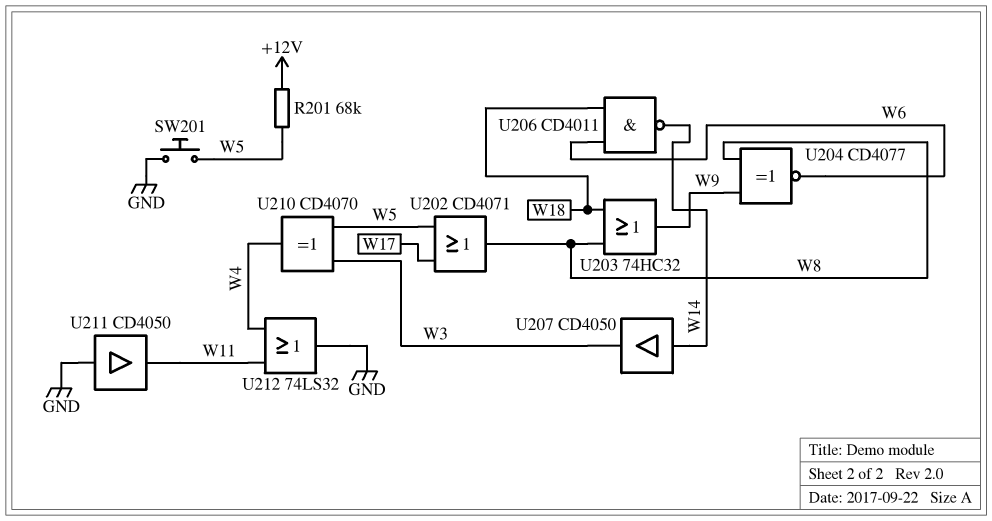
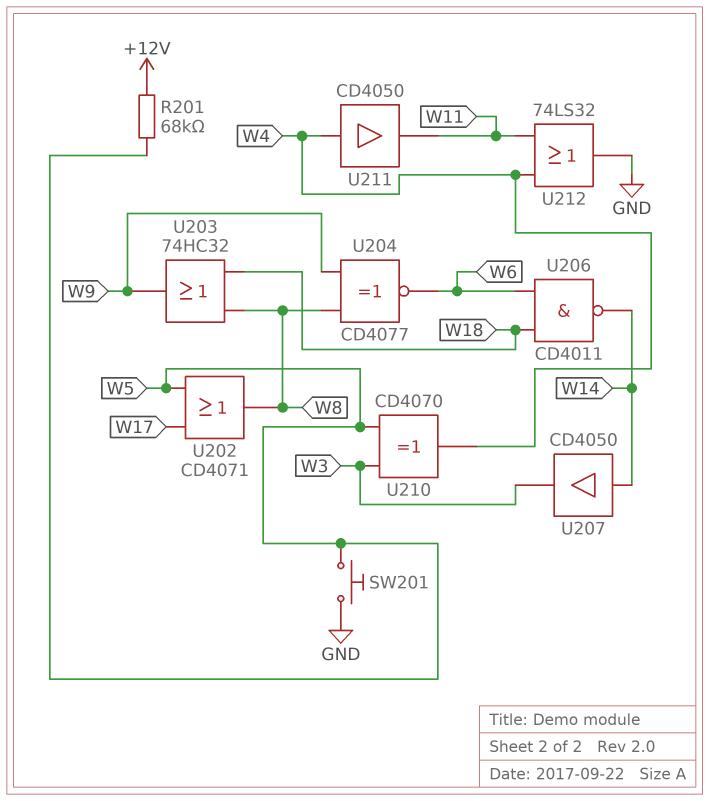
U211: buffer CD4050 (in GND, out W11) -> buffer CD4050 (in W4, out W11)

